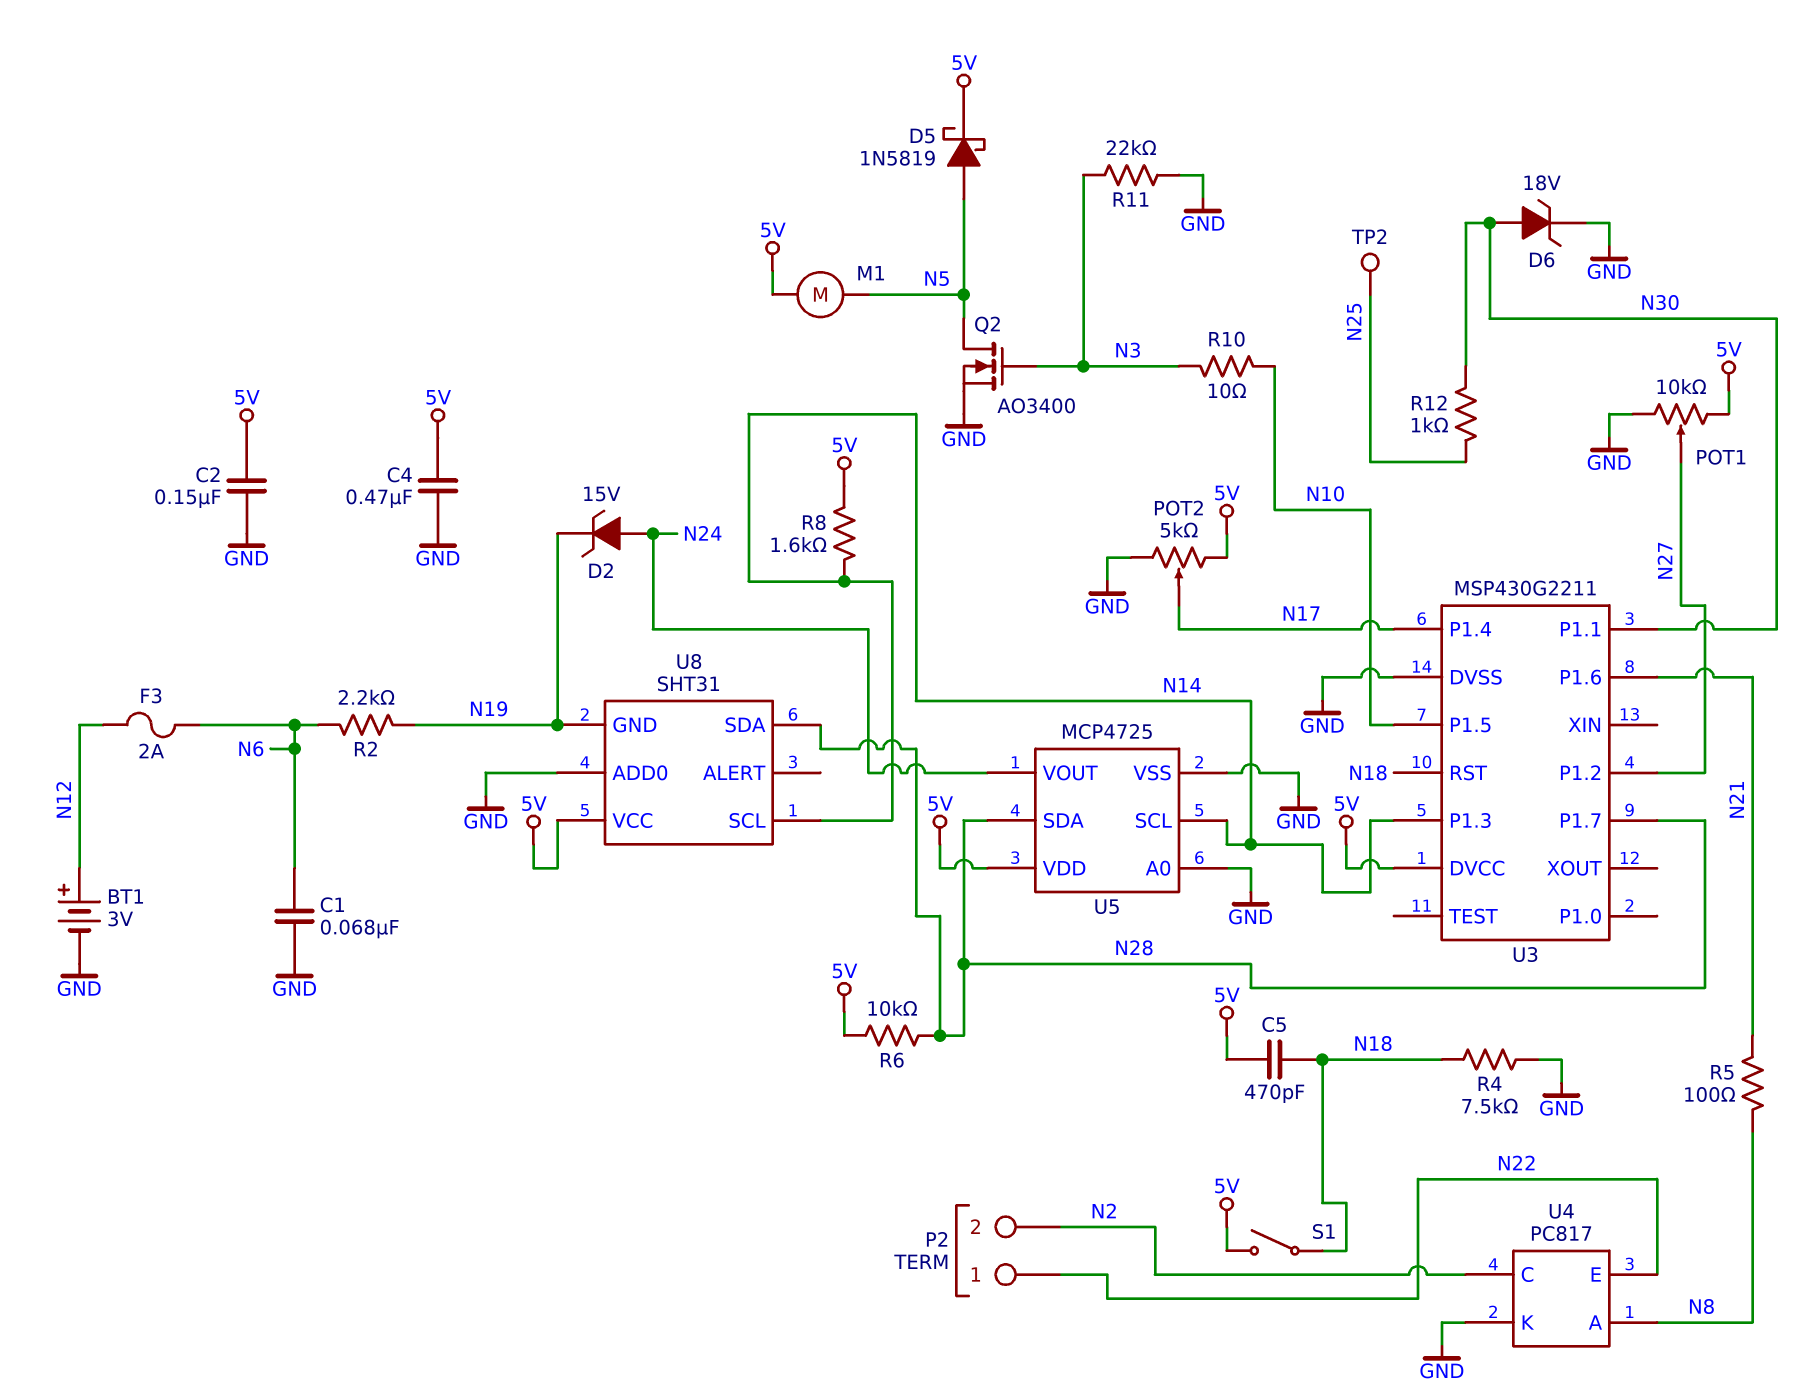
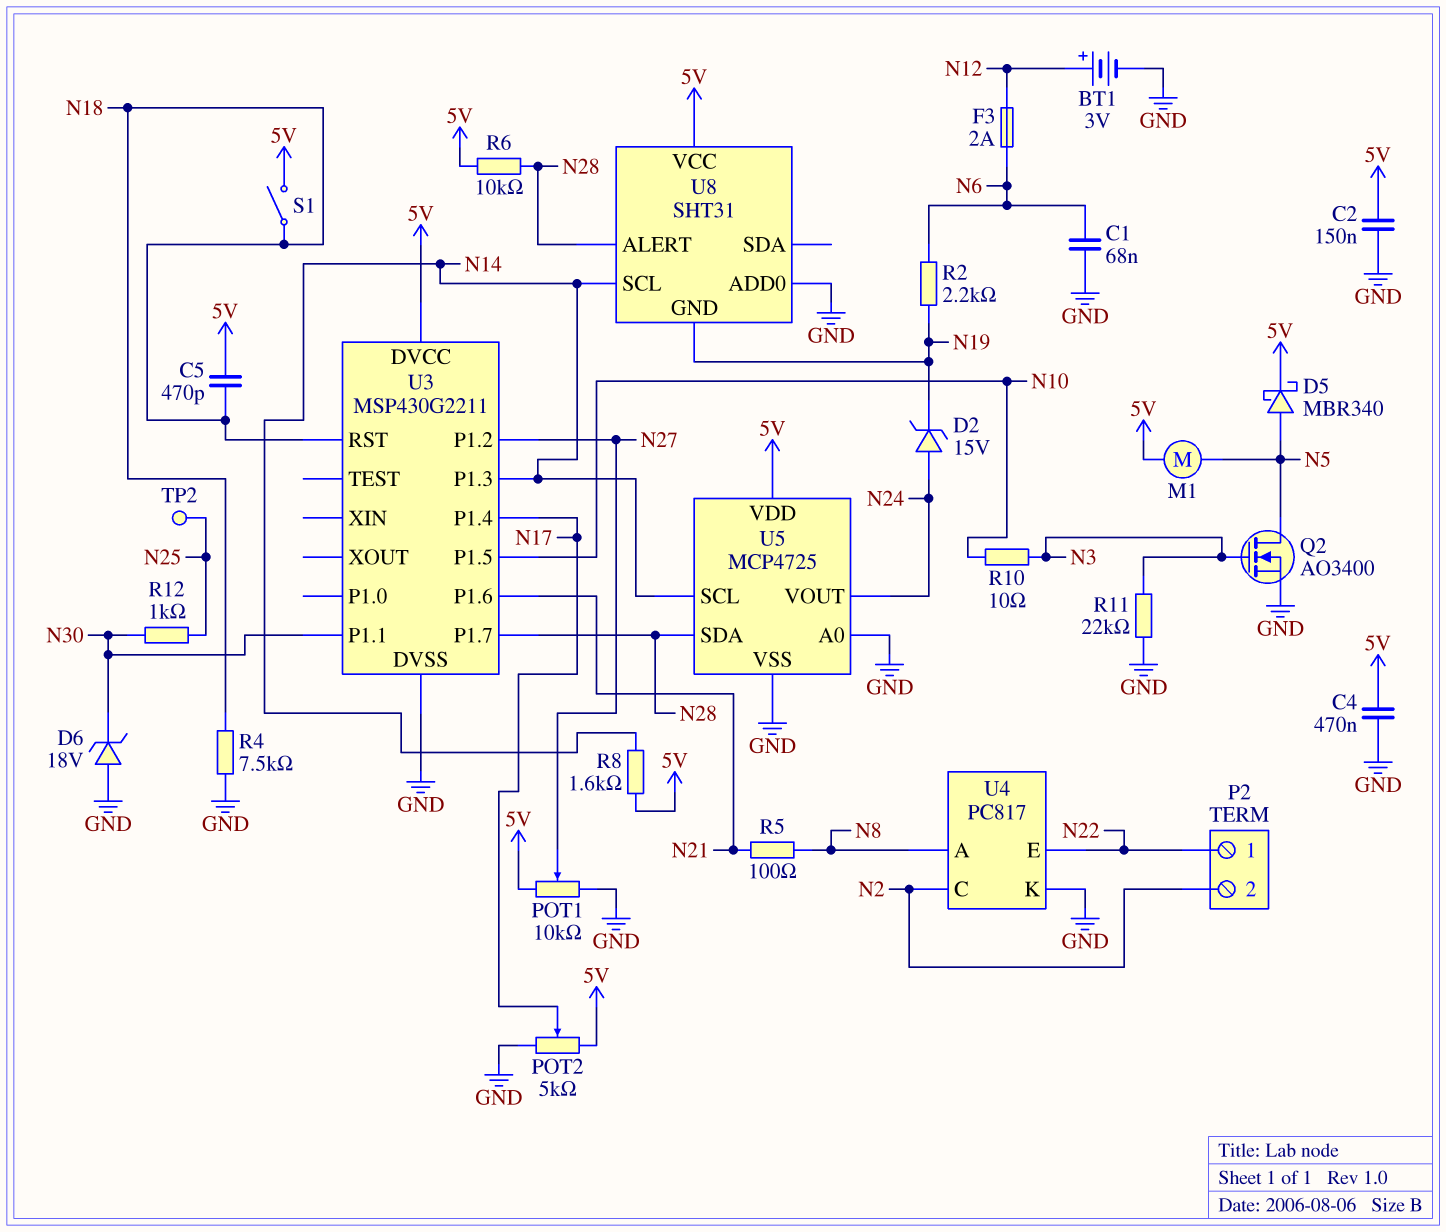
D5: schottky 1N5819 (A N5, K 5V) -> schottky MBR340 (A N5, K 5V)
D6: zener 18V (A N30, K GND) -> zener 18V (A GND, K N30)
U8 pin ALERT: none -> N28
U8 pin SDA: N28 -> none

